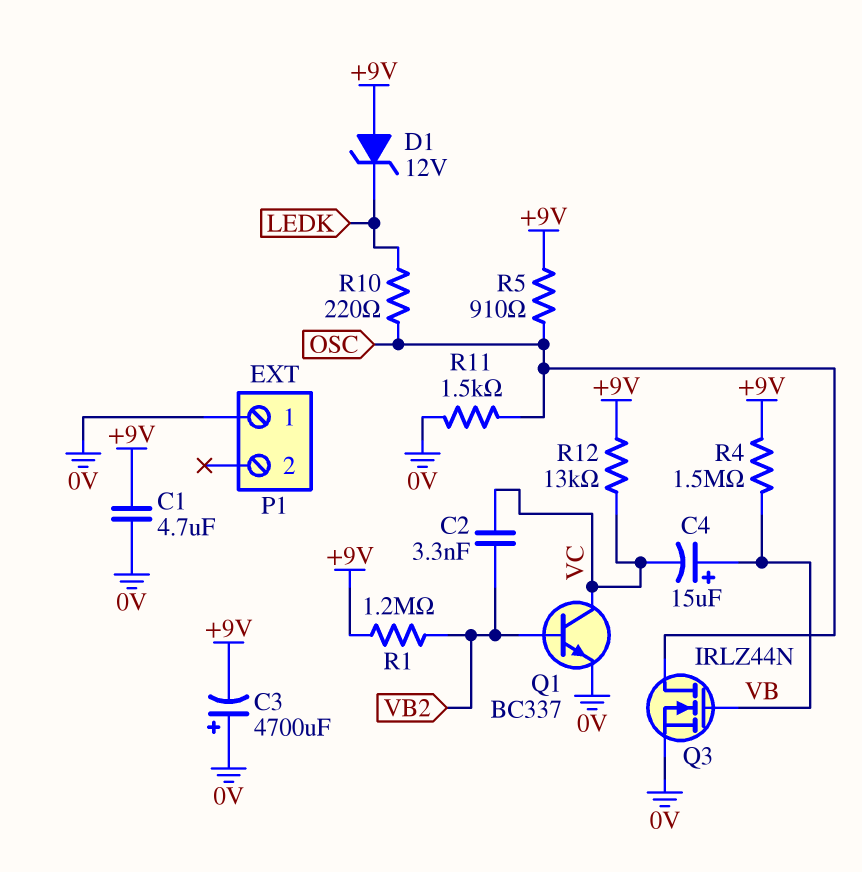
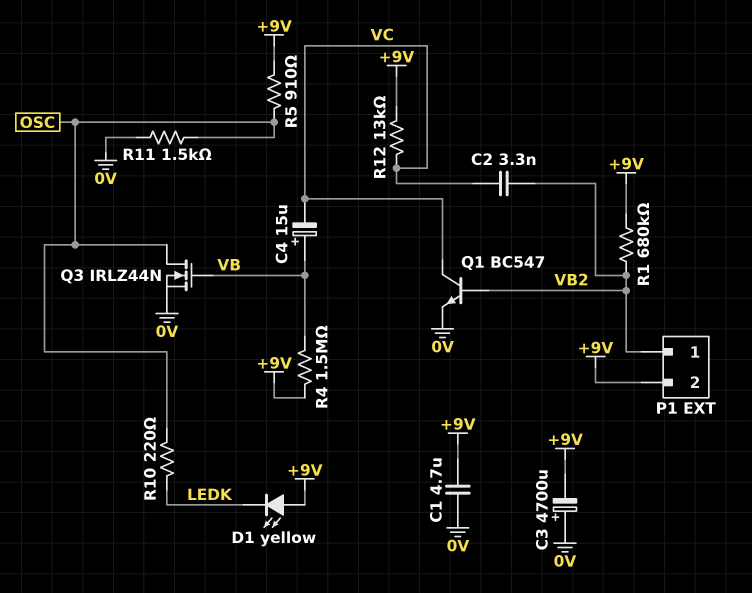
D1: zener 12V (A +9V, K LEDK) -> LED yellow (A +9V, K LEDK)
P1 pin 1: 0V -> VB2
P1 pin 2: none -> +9V
Q1: NPN BC337 (B VB2, C VC, E 0V) -> NPN BC547 (B VB2, C VC, E 0V)
R1: 1.2M (+9V, VB2) -> 680k (+9V, VB2)

